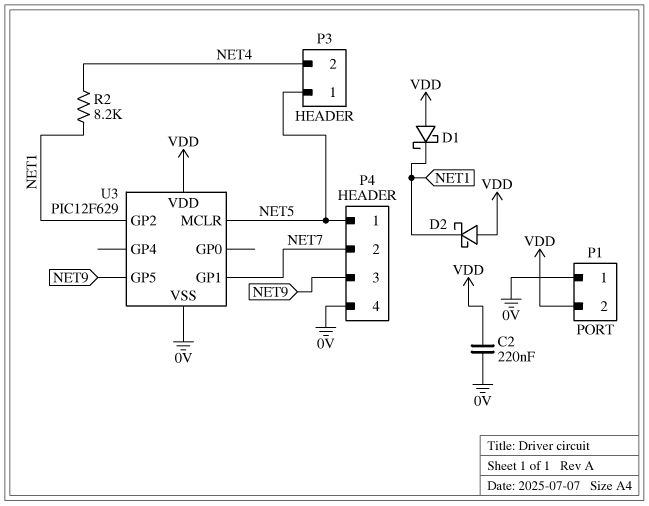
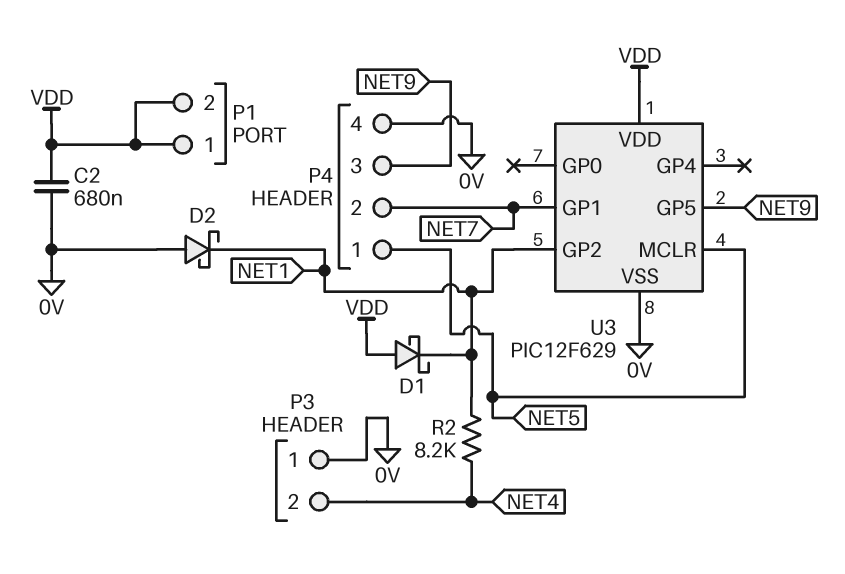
C2: 220nF (0V, VDD) -> 680nF (0V, VDD)
D2: schottky (A VDD, K NET1) -> schottky (A 0V, K NET1)
P1 pin 1: 0V -> VDD
P3 pin 1: NET5 -> 0V

